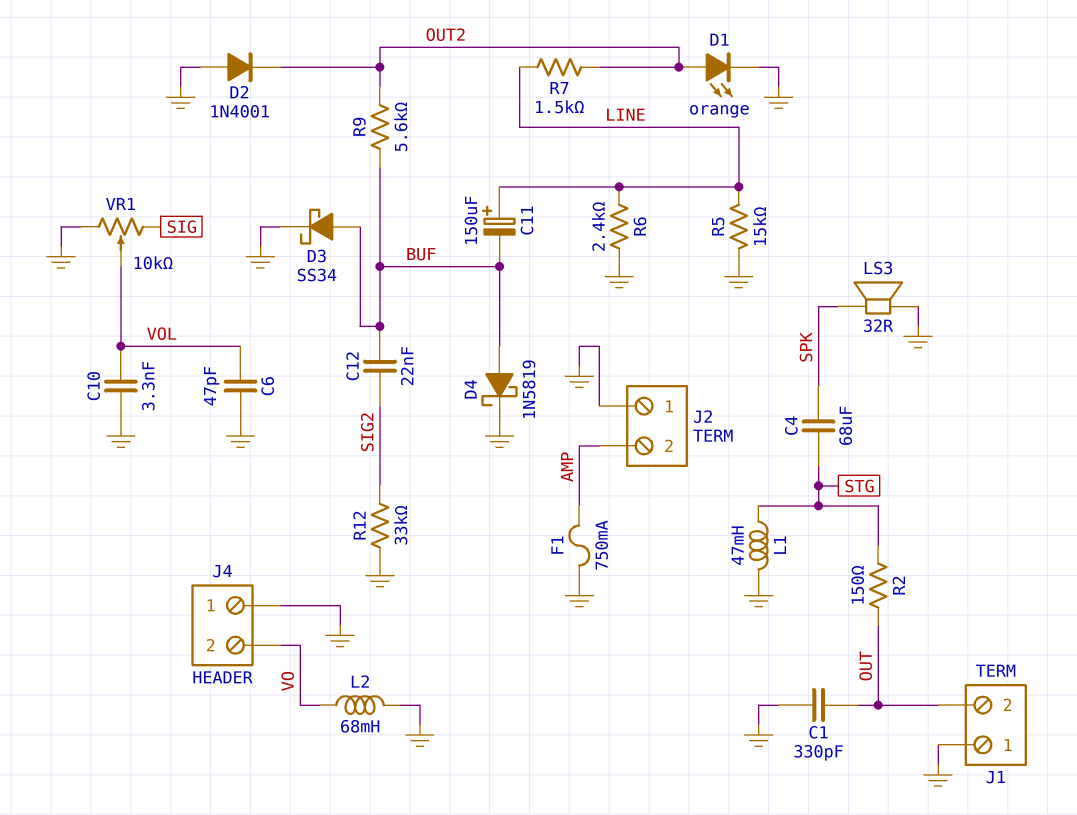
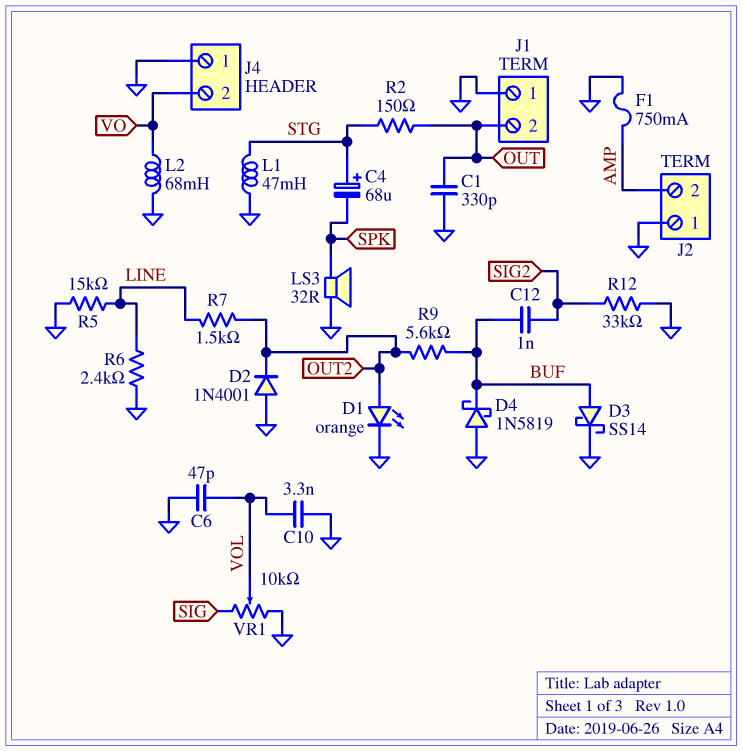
C4: 68uF (SPK, STG) -> 68uF (plus STG, minus SPK)
C11: 150uF (plus LINE, minus BUF) -> none
C12: 22nF (BUF, SIG2) -> 1nF (BUF, SIG2)
D3: schottky SS34 (A BUF, K GND) -> schottky SS14 (A BUF, K GND)
D4: schottky 1N5819 (A BUF, K GND) -> schottky 1N5819 (A GND, K BUF)

